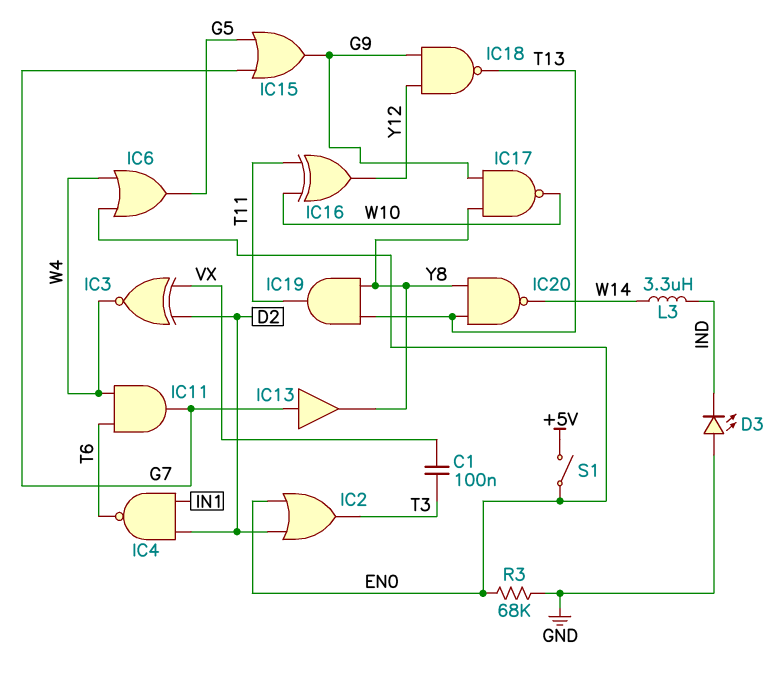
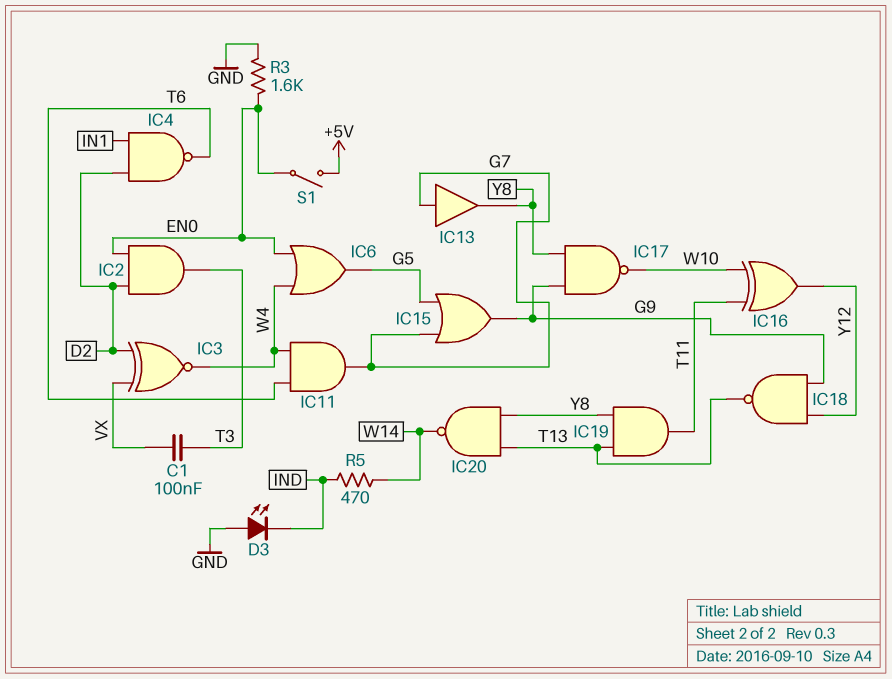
IC2: OR (in D2, in EN0, out T3) -> AND (in D2, in EN0, out T3)
L3: 3.3uH (IND, W14) -> none
R3: 68k (EN0, GND) -> 1.6k (EN0, GND)
R5: none -> 470 (IND, W14)

